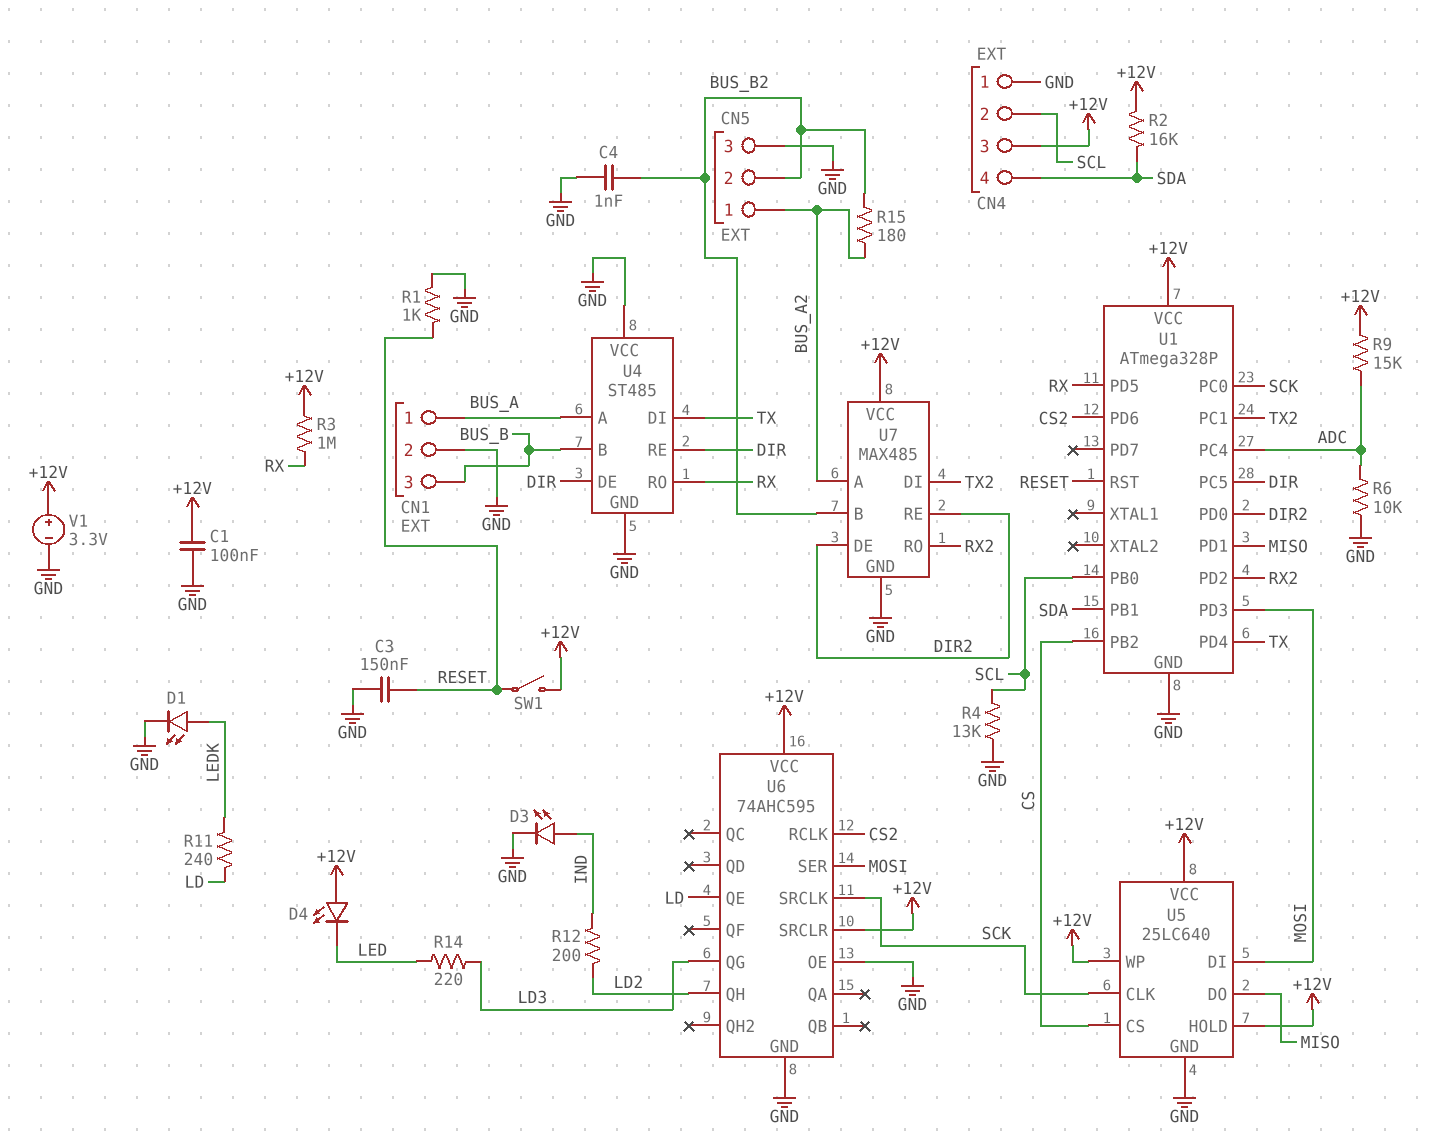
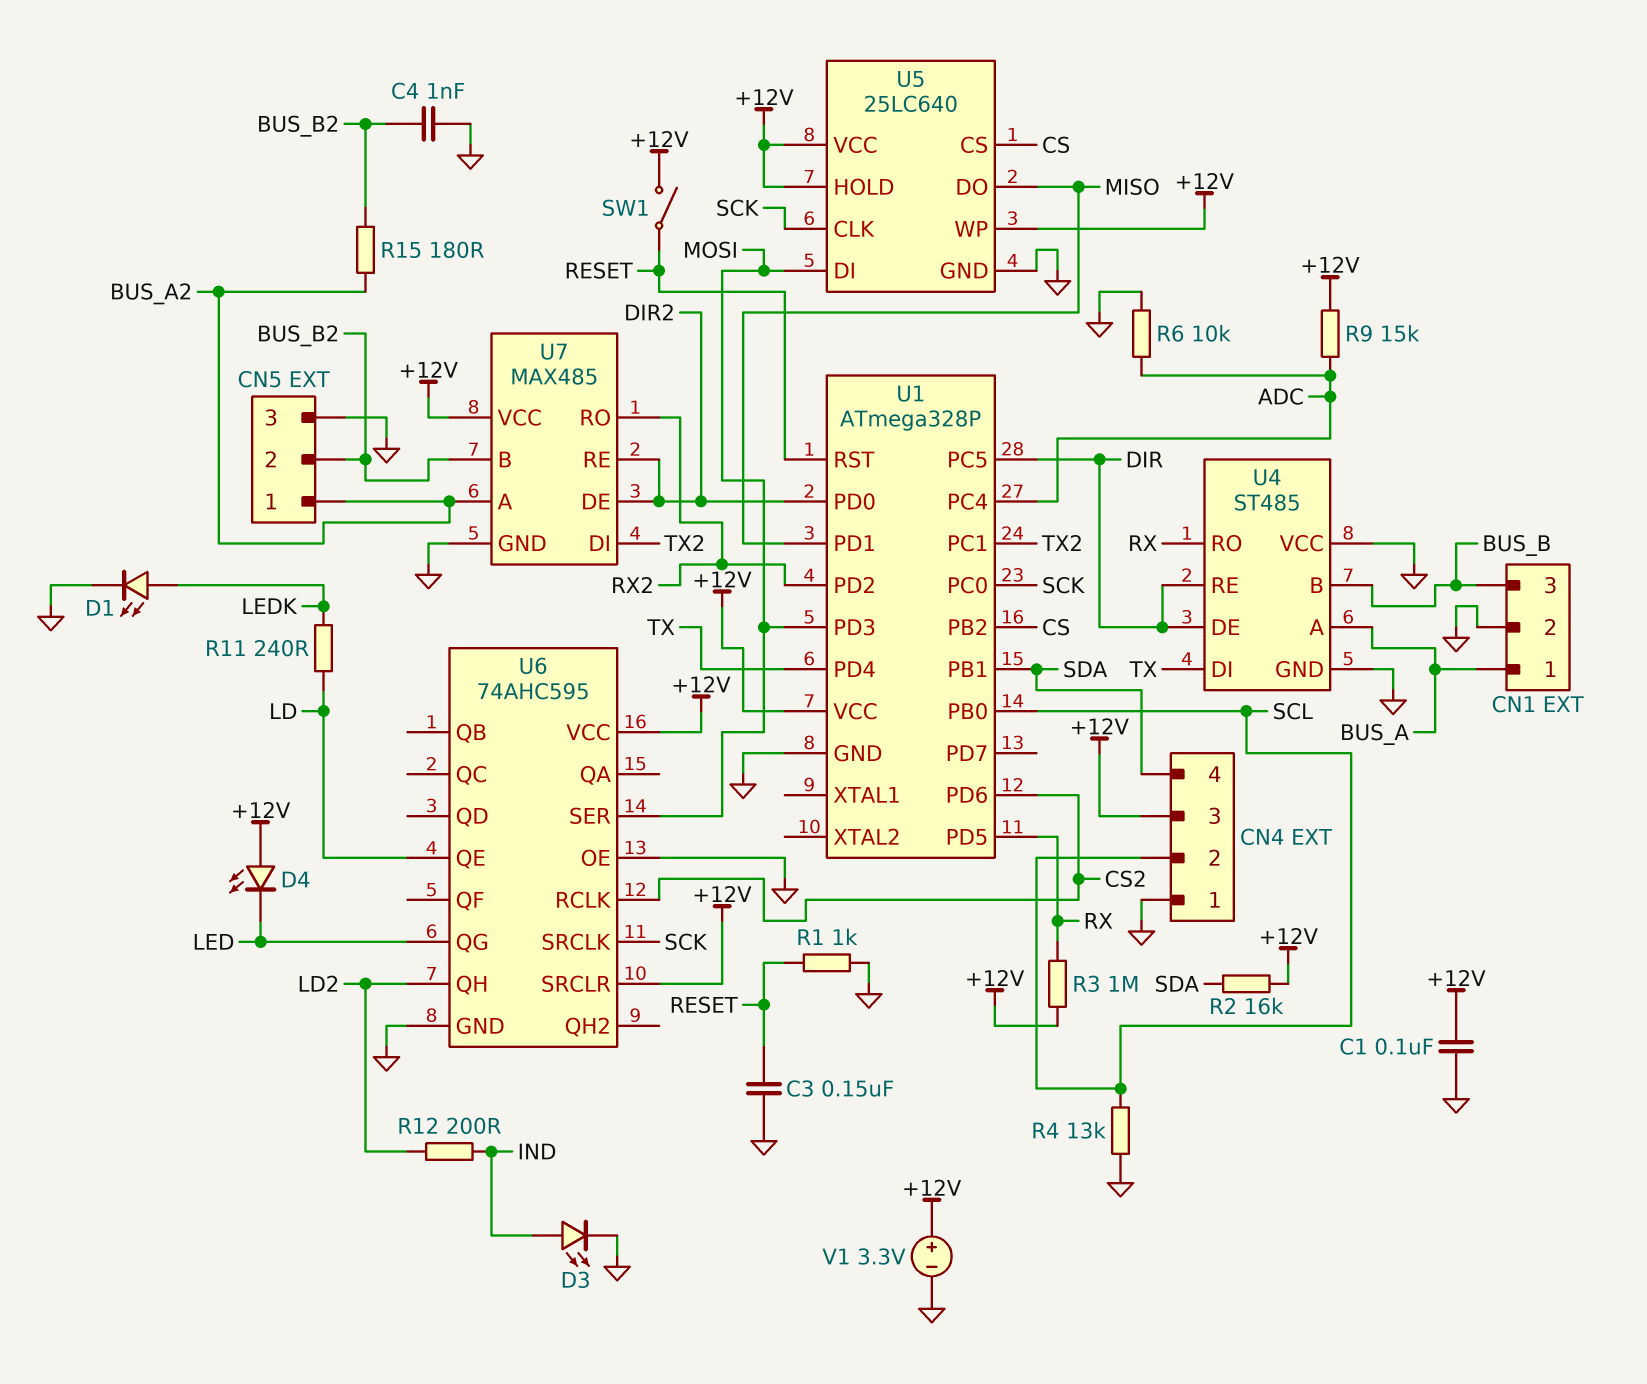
R14: 220 (LD3, LED) -> none
U6 pin QG: LD3 -> LED

